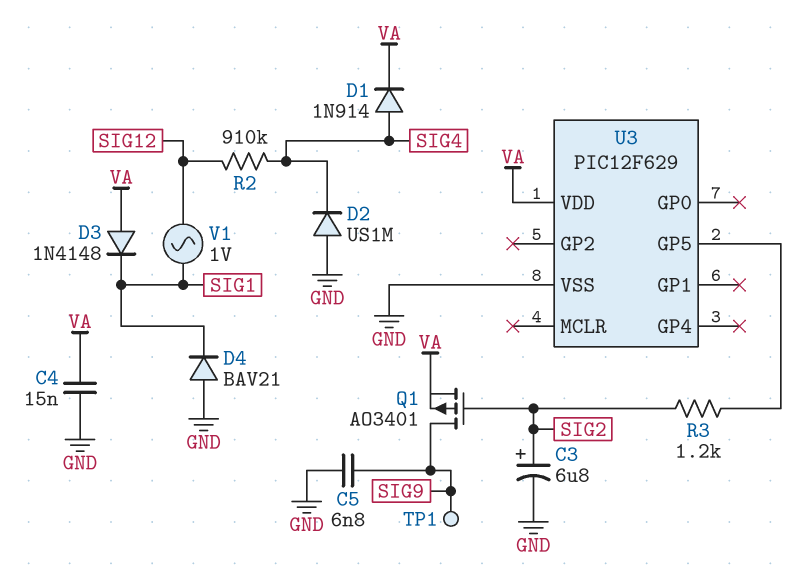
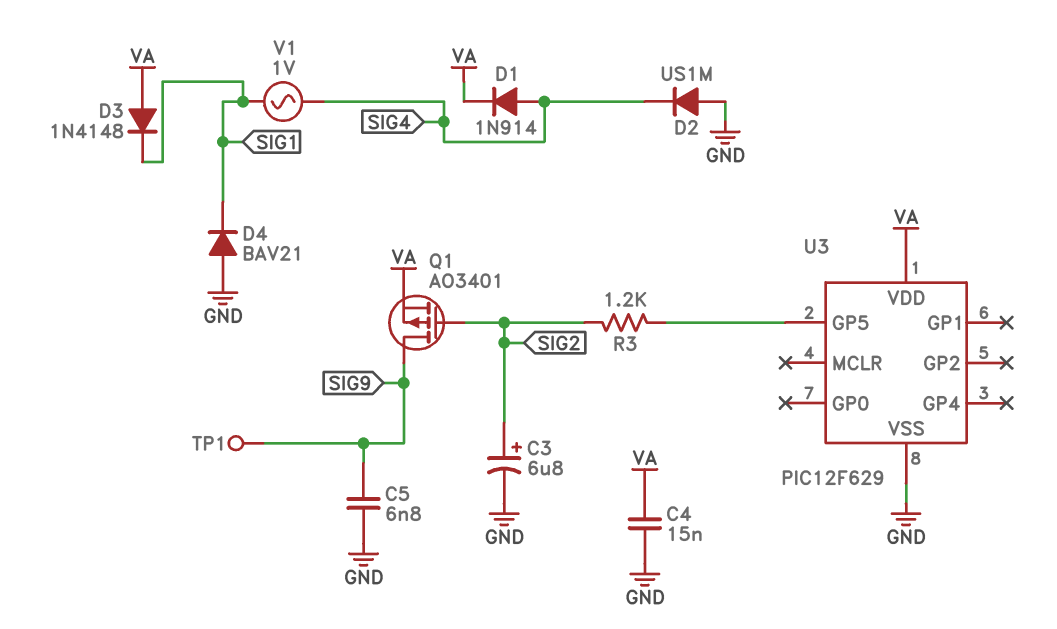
R2: 910k (SIG4, SIG12) -> none
V1: AC 1V (SIG1, SIG12) -> AC 1V (SIG1, SIG4)

